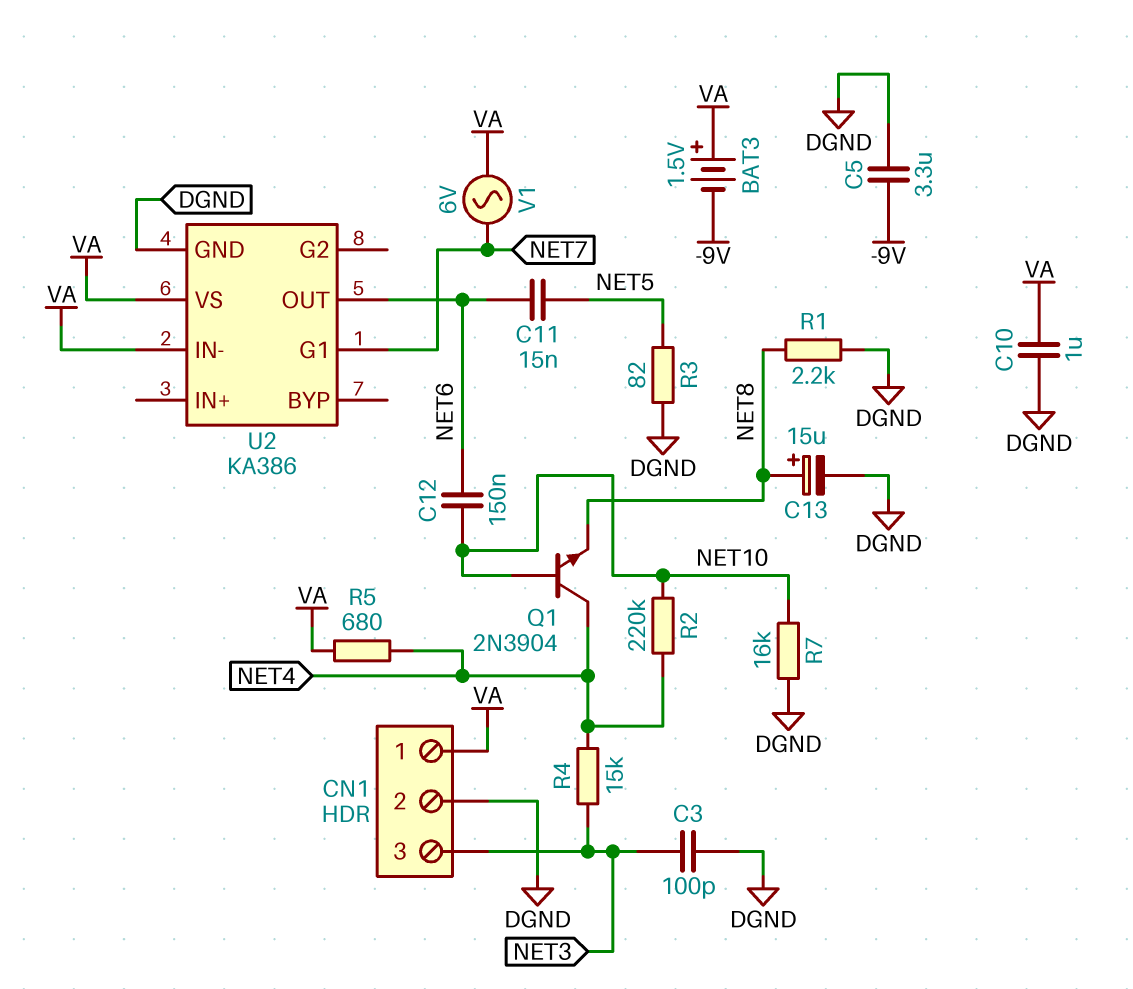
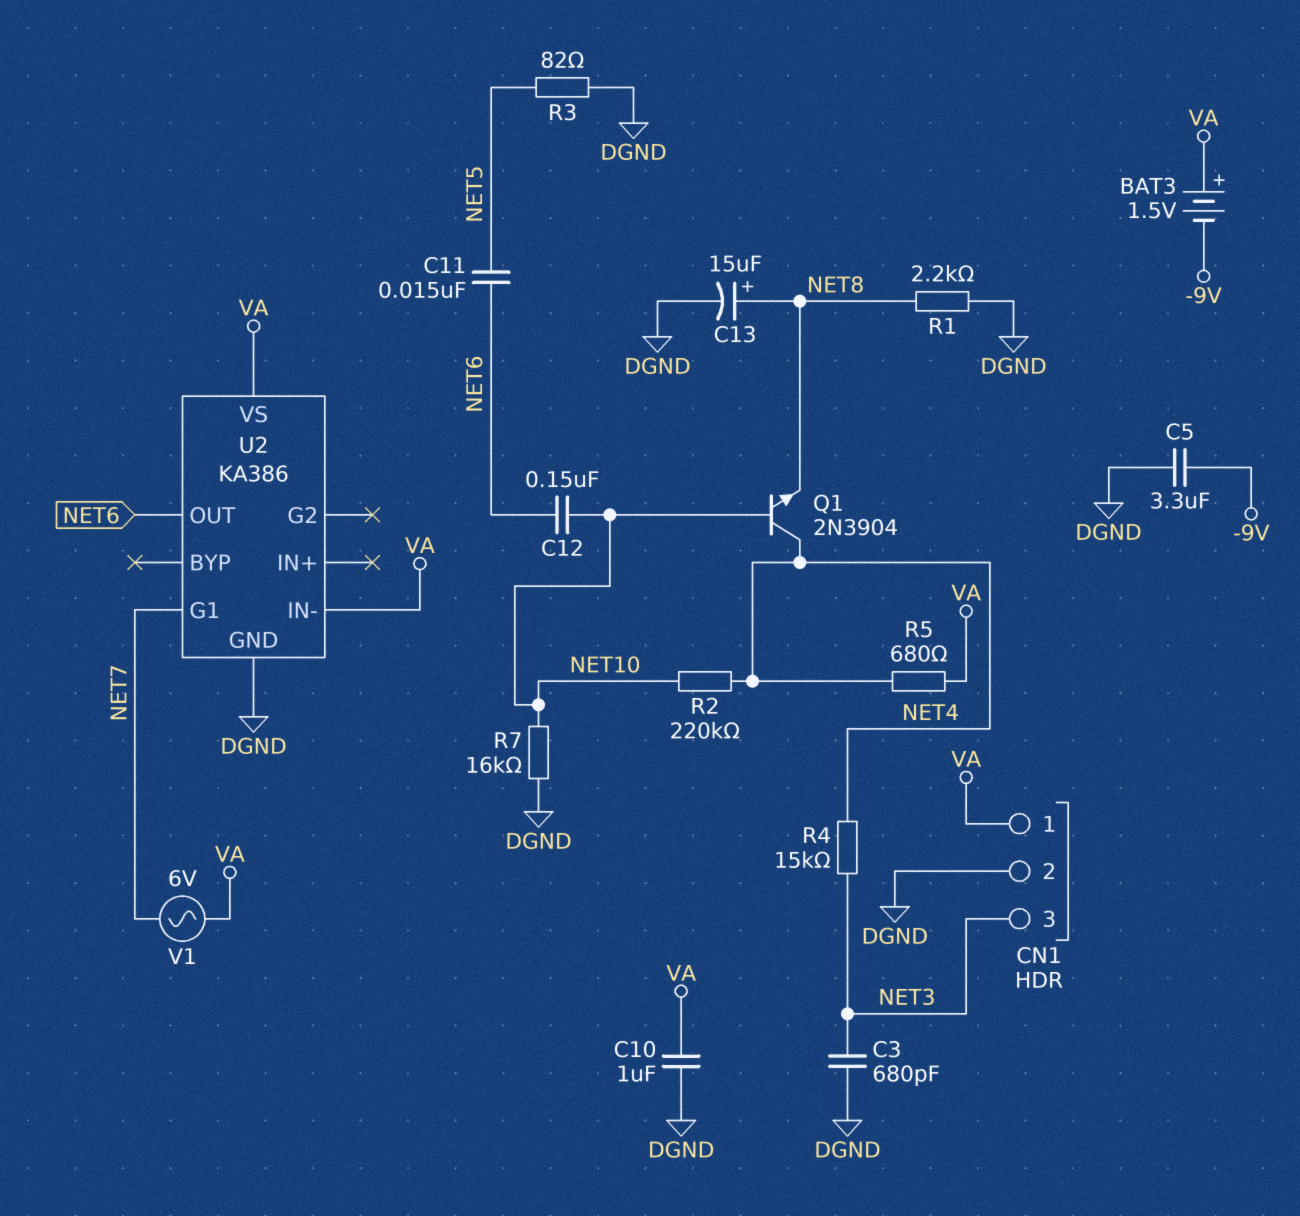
C3: 100pF (DGND, NET3) -> 680pF (DGND, NET3)

